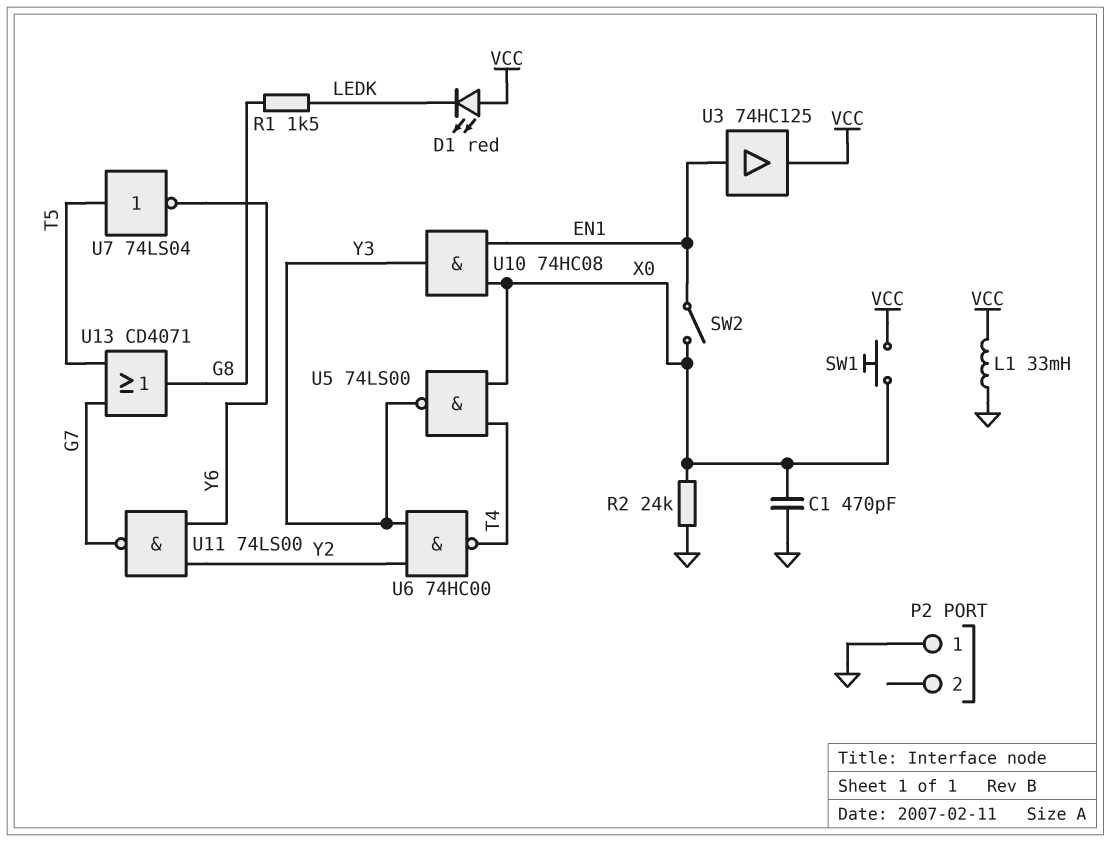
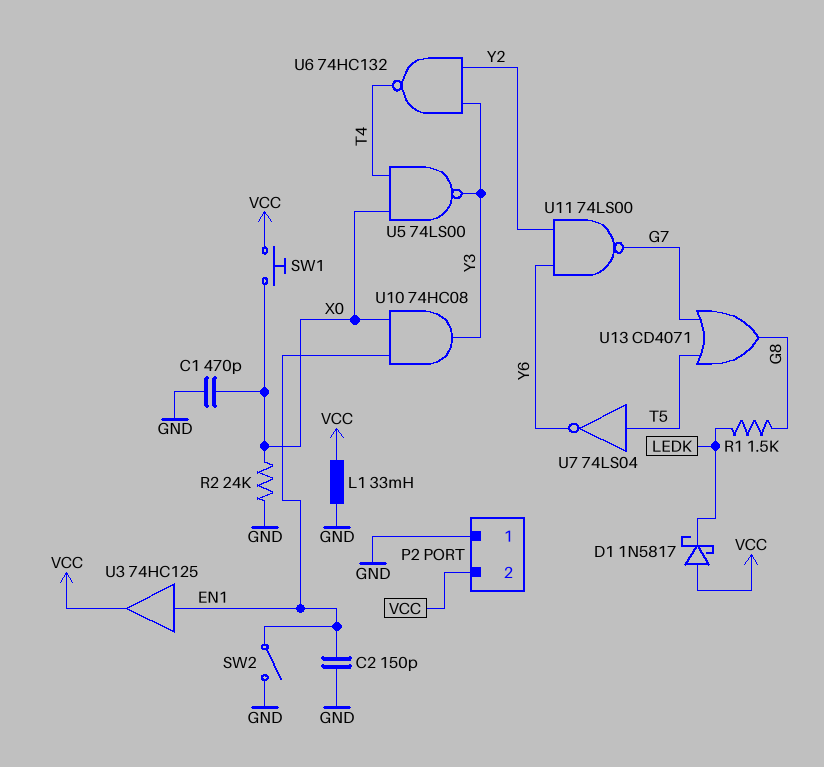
C2: none -> 150pF (EN1, GND)
D1: LED red (A VCC, K LEDK) -> schottky 1N5817 (A VCC, K LEDK)
P2 pin 2: none -> VCC
SW2: switch (EN1, X0) -> switch (EN1, GND)
U6: NAND 74HC00 (in Y2, in Y3, out T4) -> NAND 74HC132 (in Y2, in Y3, out T4)

